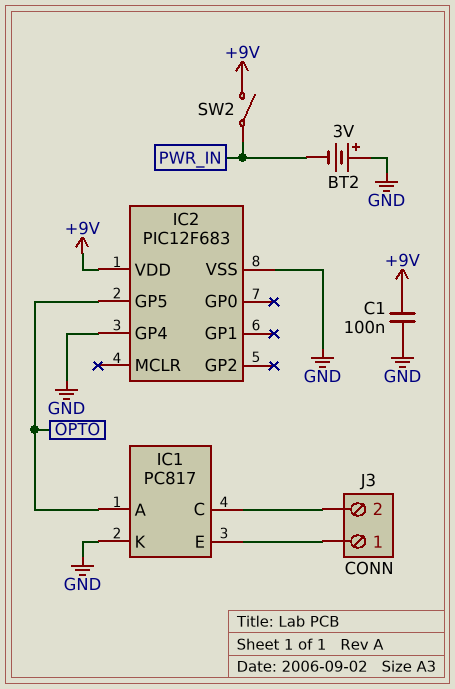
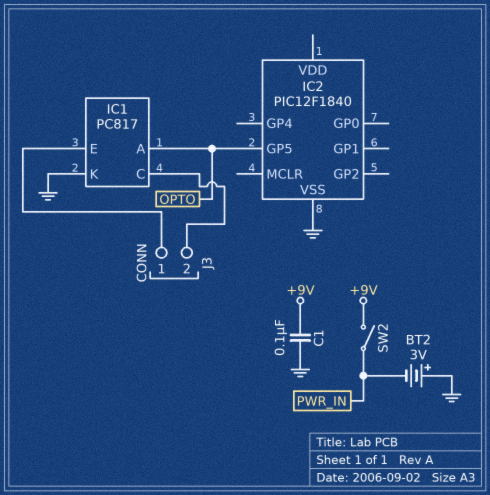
IC2: PIC12F683 -> PIC12F1840
IC2 pin GP4: GND -> none
IC2 pin VDD: +9V -> none

